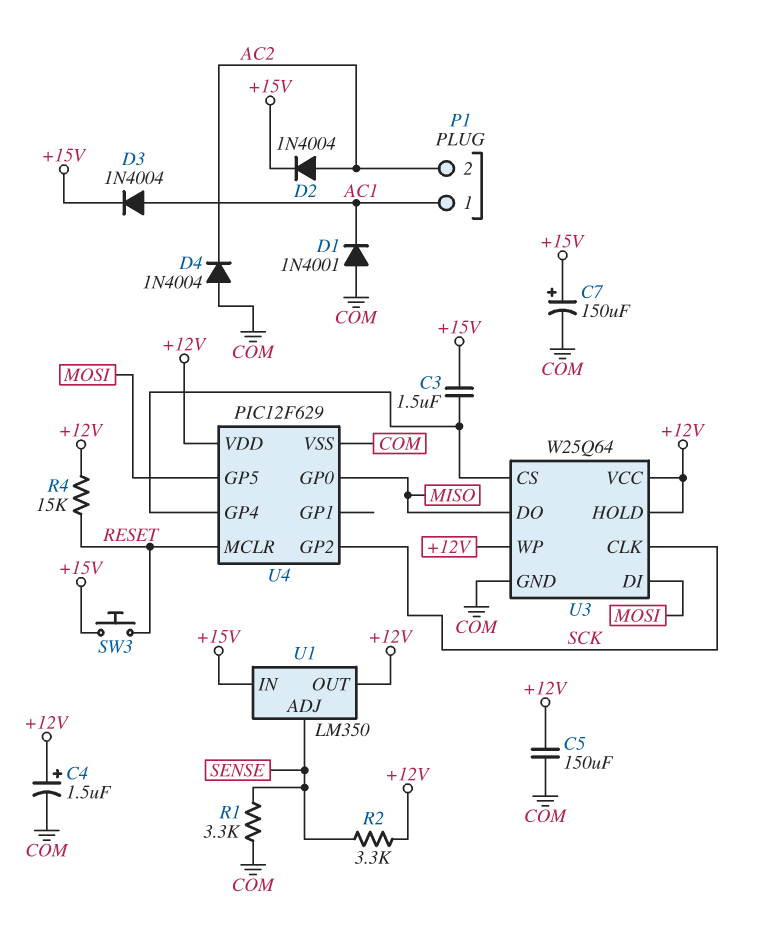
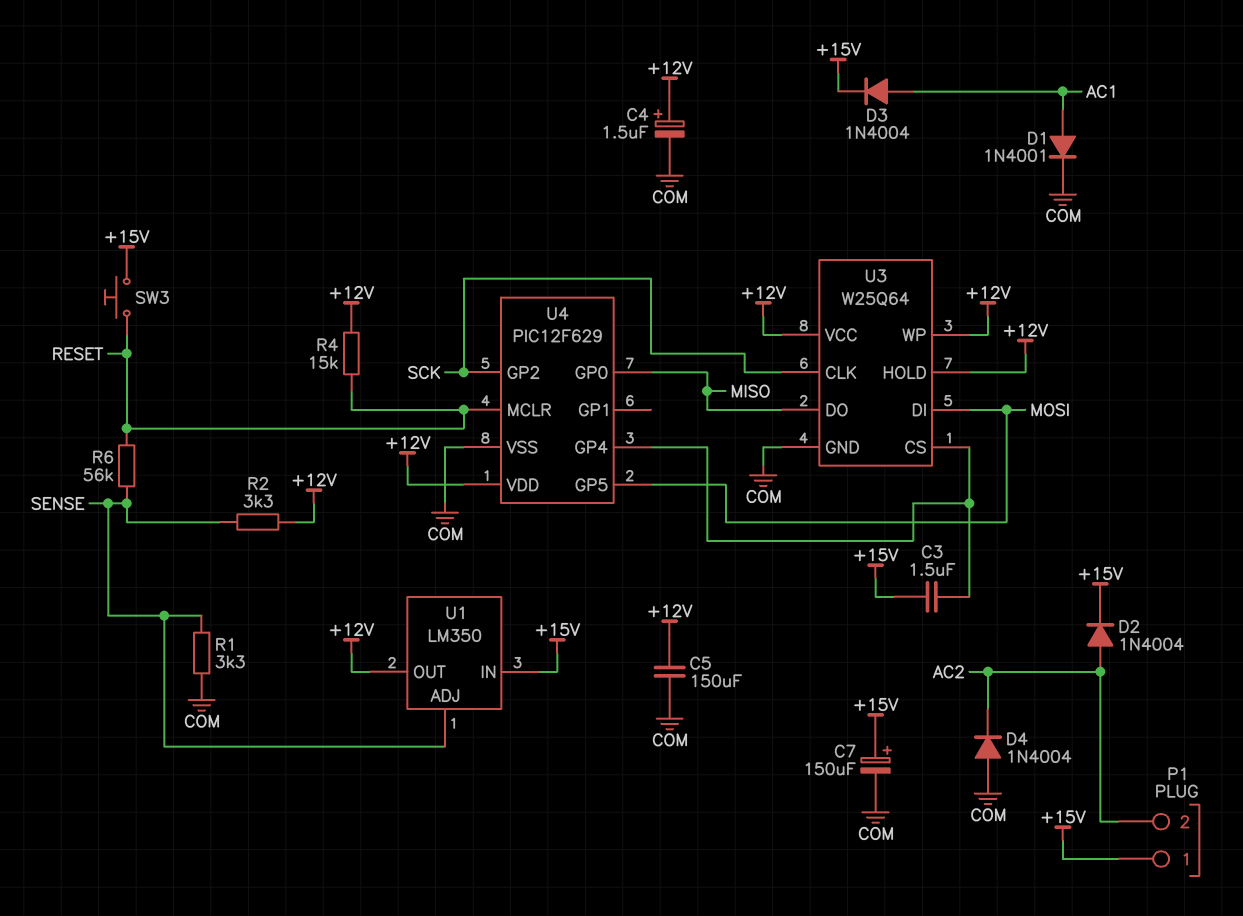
D1: diode 1N4001 (A COM, K AC1) -> diode 1N4001 (A AC1, K COM)
P1 pin 1: AC1 -> +15V
R6: none -> 56k (RESET, SENSE)

